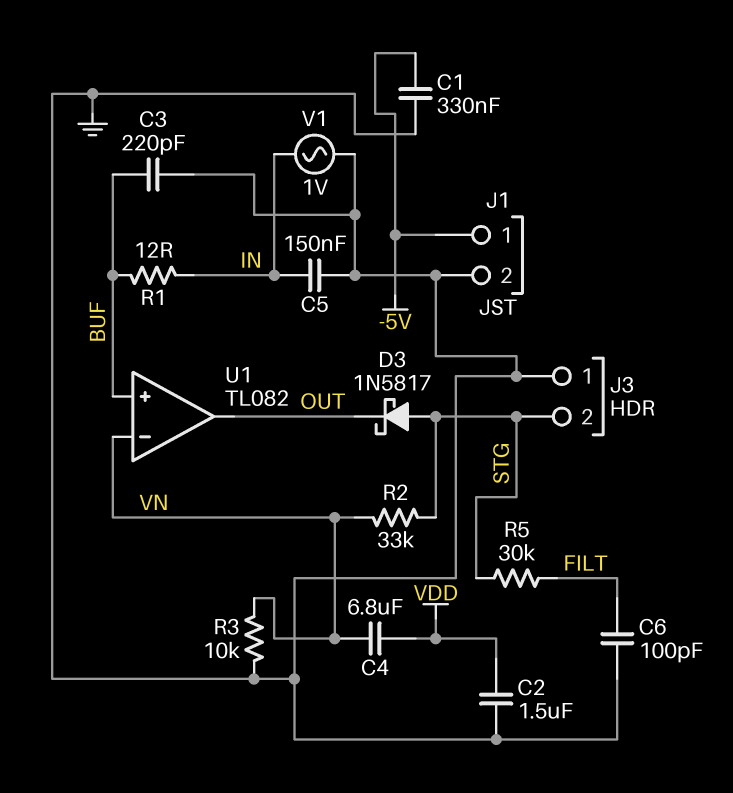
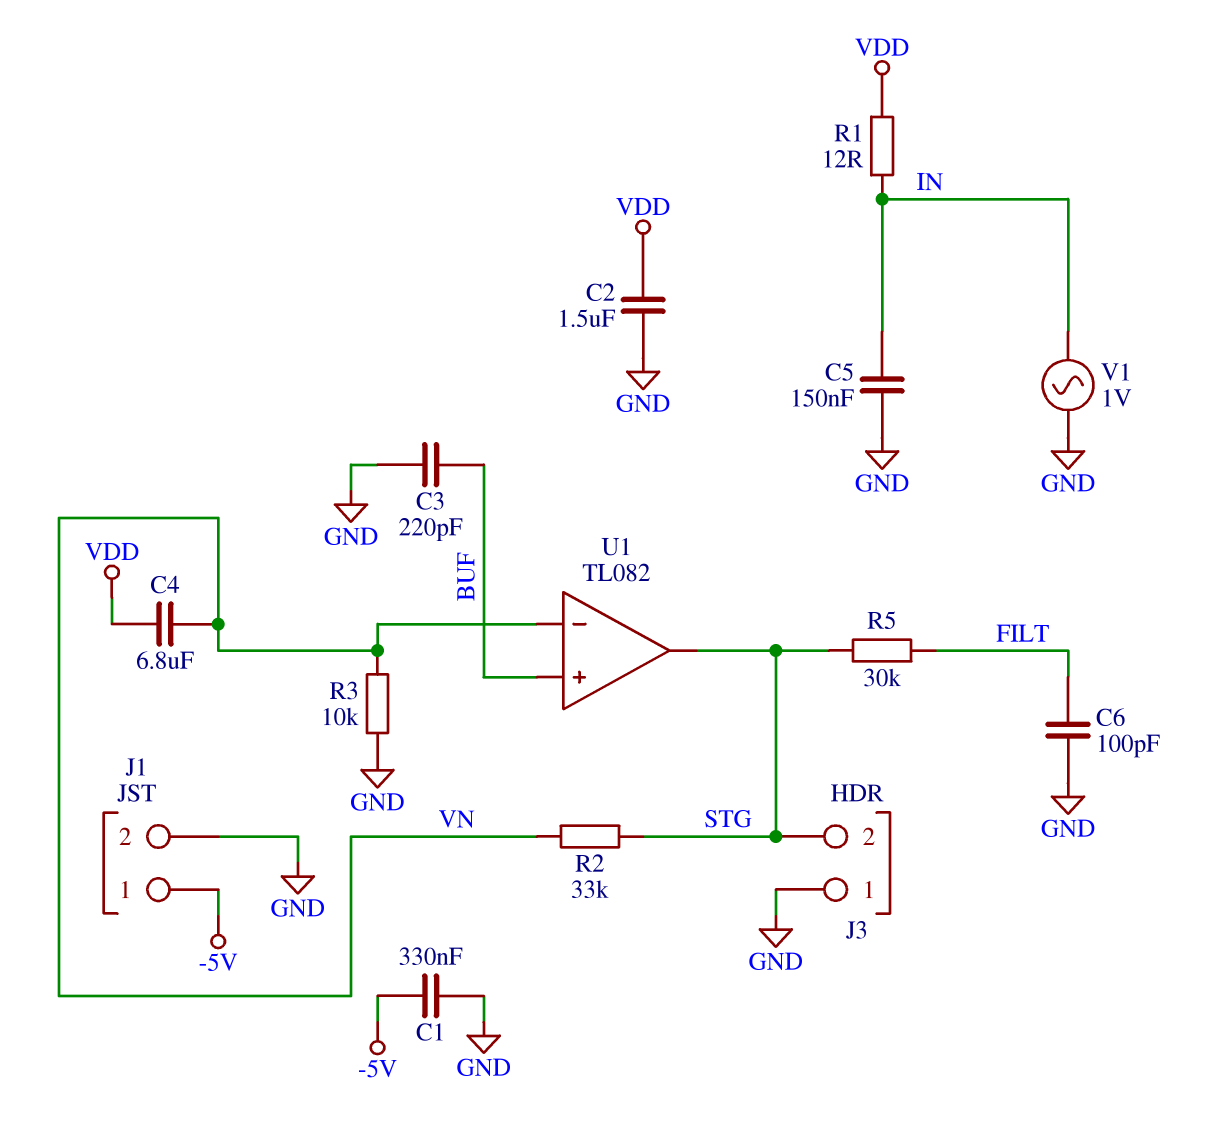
D3: schottky 1N5817 (A STG, K OUT) -> none
R1: 12 (BUF, IN) -> 12 (IN, VDD)
U1 pin out: OUT -> STG

